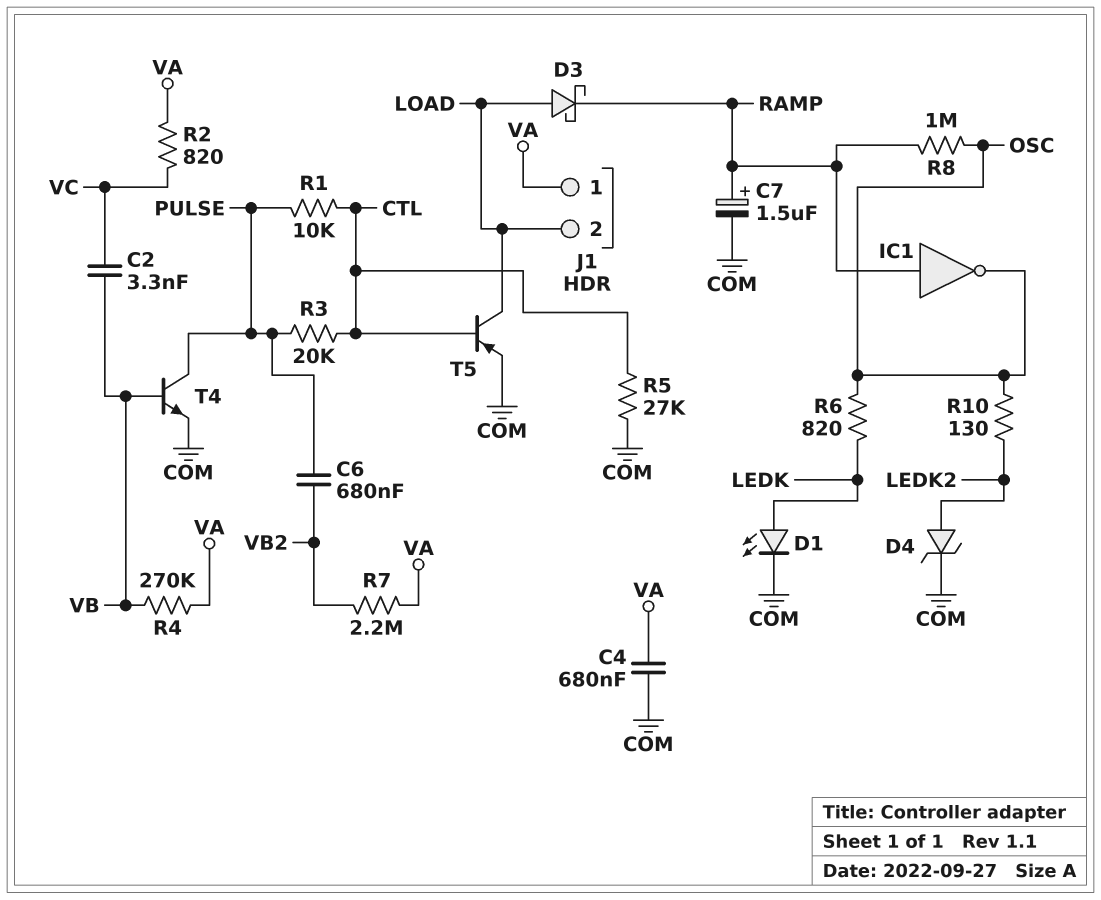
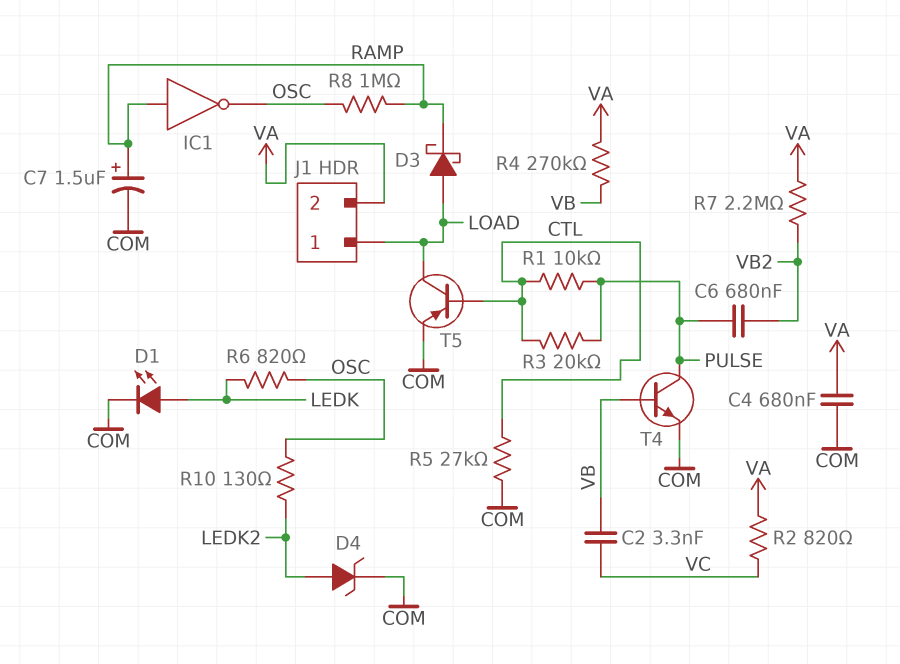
J1 pin 1: VA -> LOAD
J1 pin 2: LOAD -> VA

